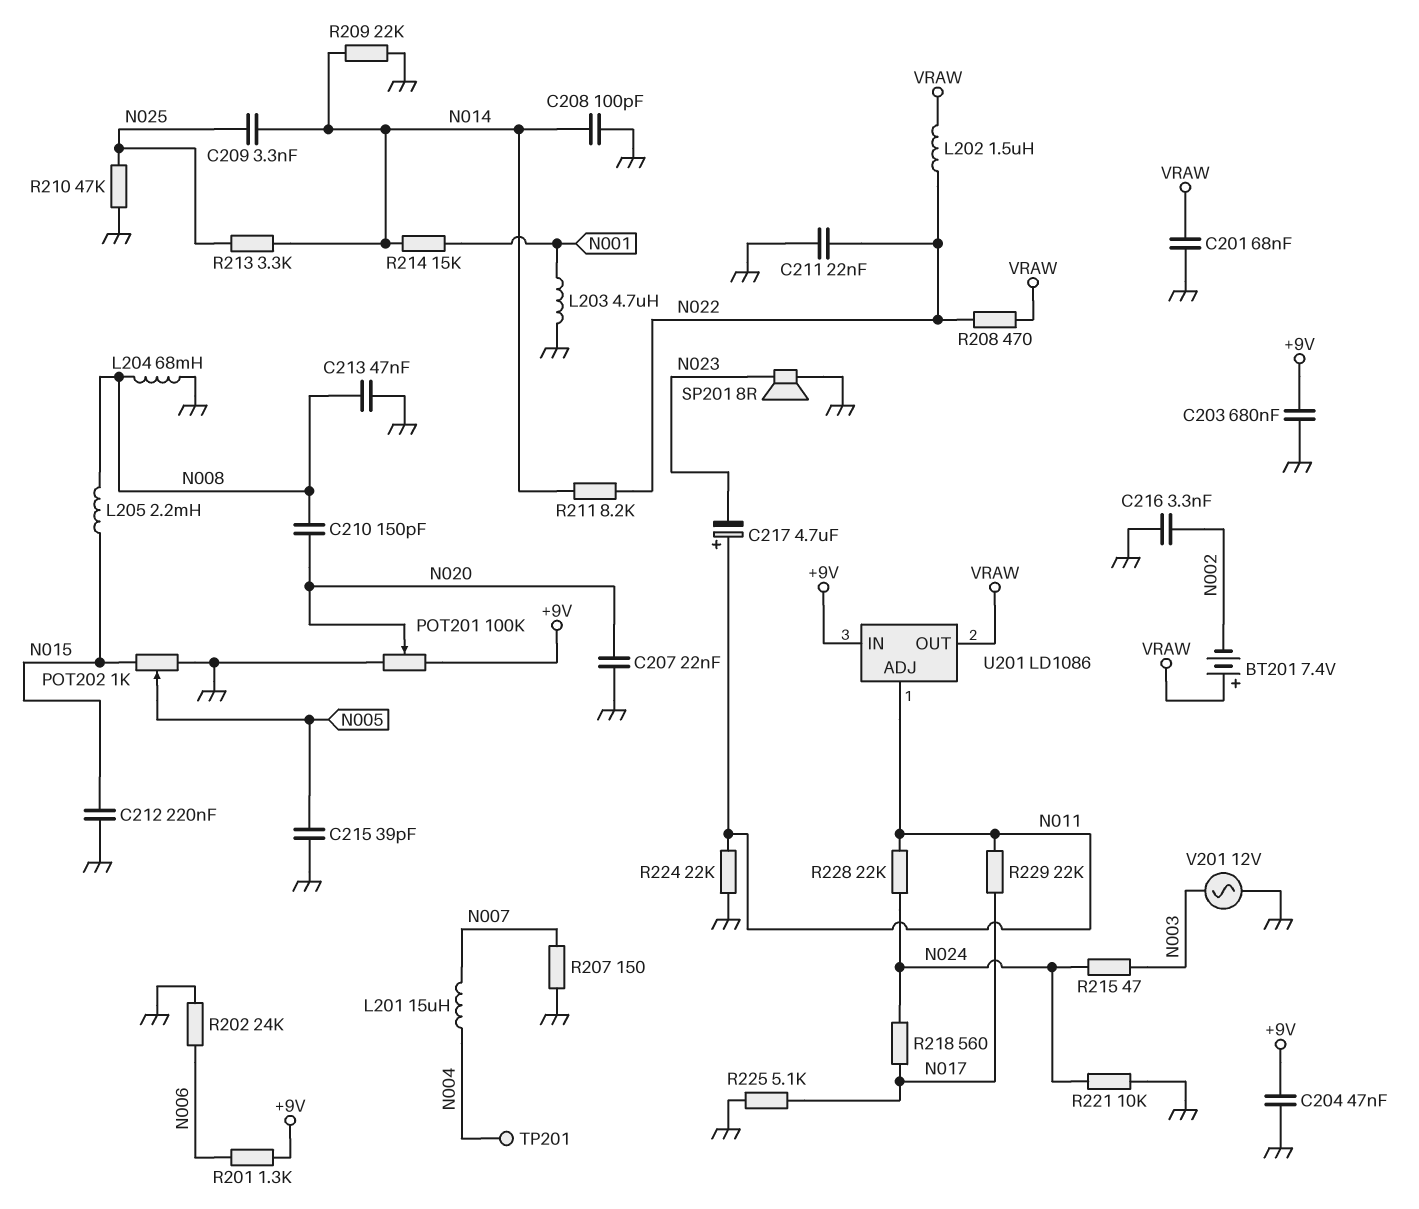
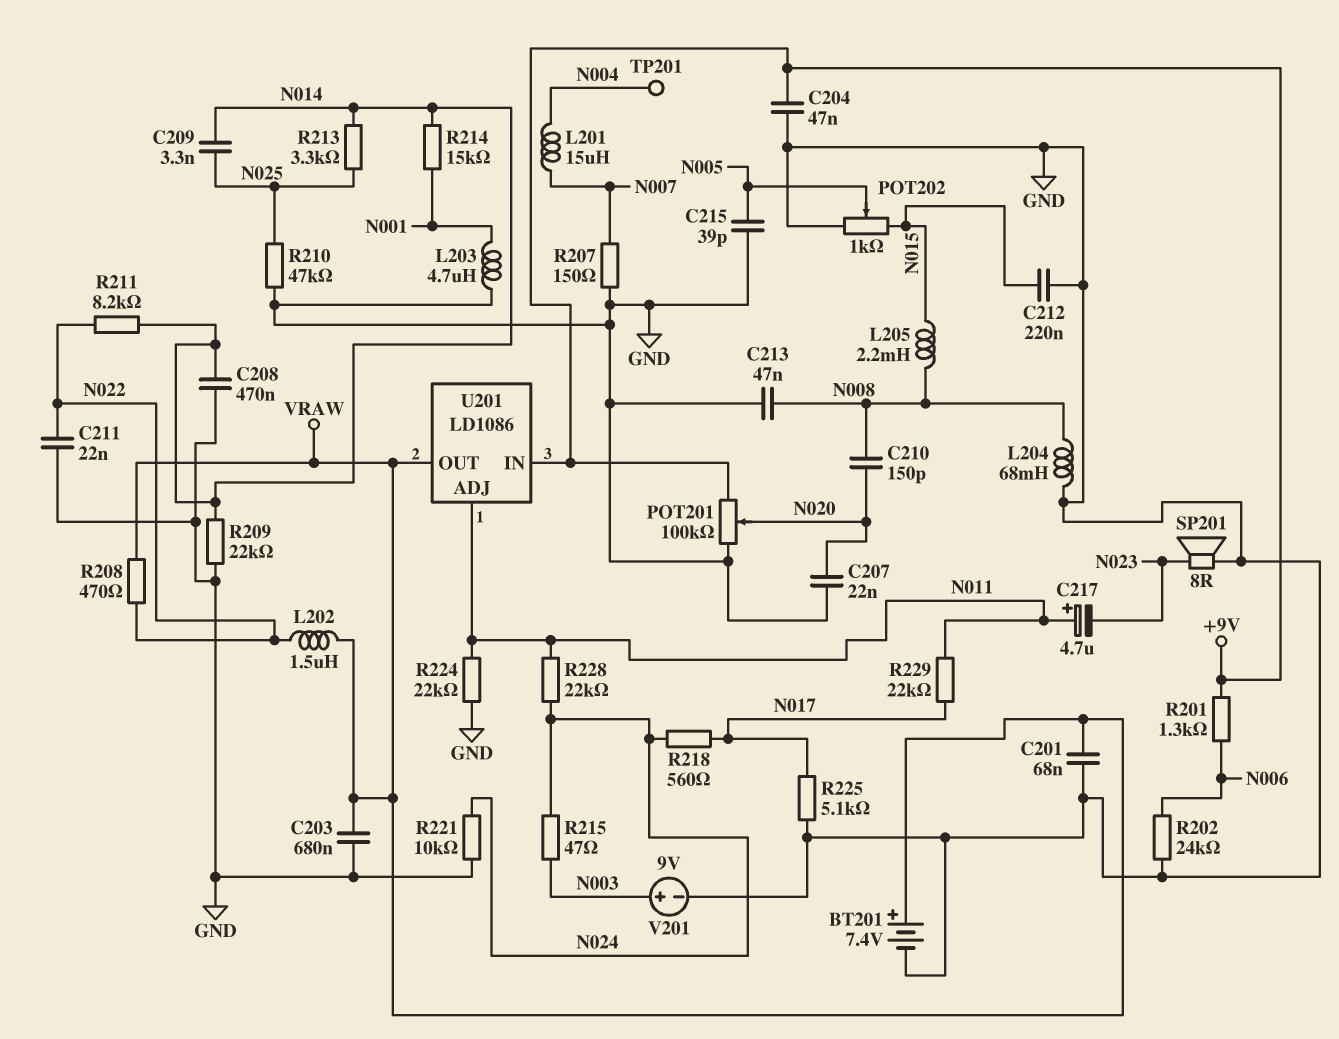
BT201: 7.4V (plus VRAW, minus N002) -> 7.4V (plus VRAW, minus GND)
C203: 680nF (+9V, GND) -> 680nF (GND, VRAW)
C208: 100pF (GND, N014) -> 470nF (GND, N014)
C216: 3.3nF (GND, N002) -> none
V201: AC 12V (GND, N003) -> 9V (plus N003, minus GND)

